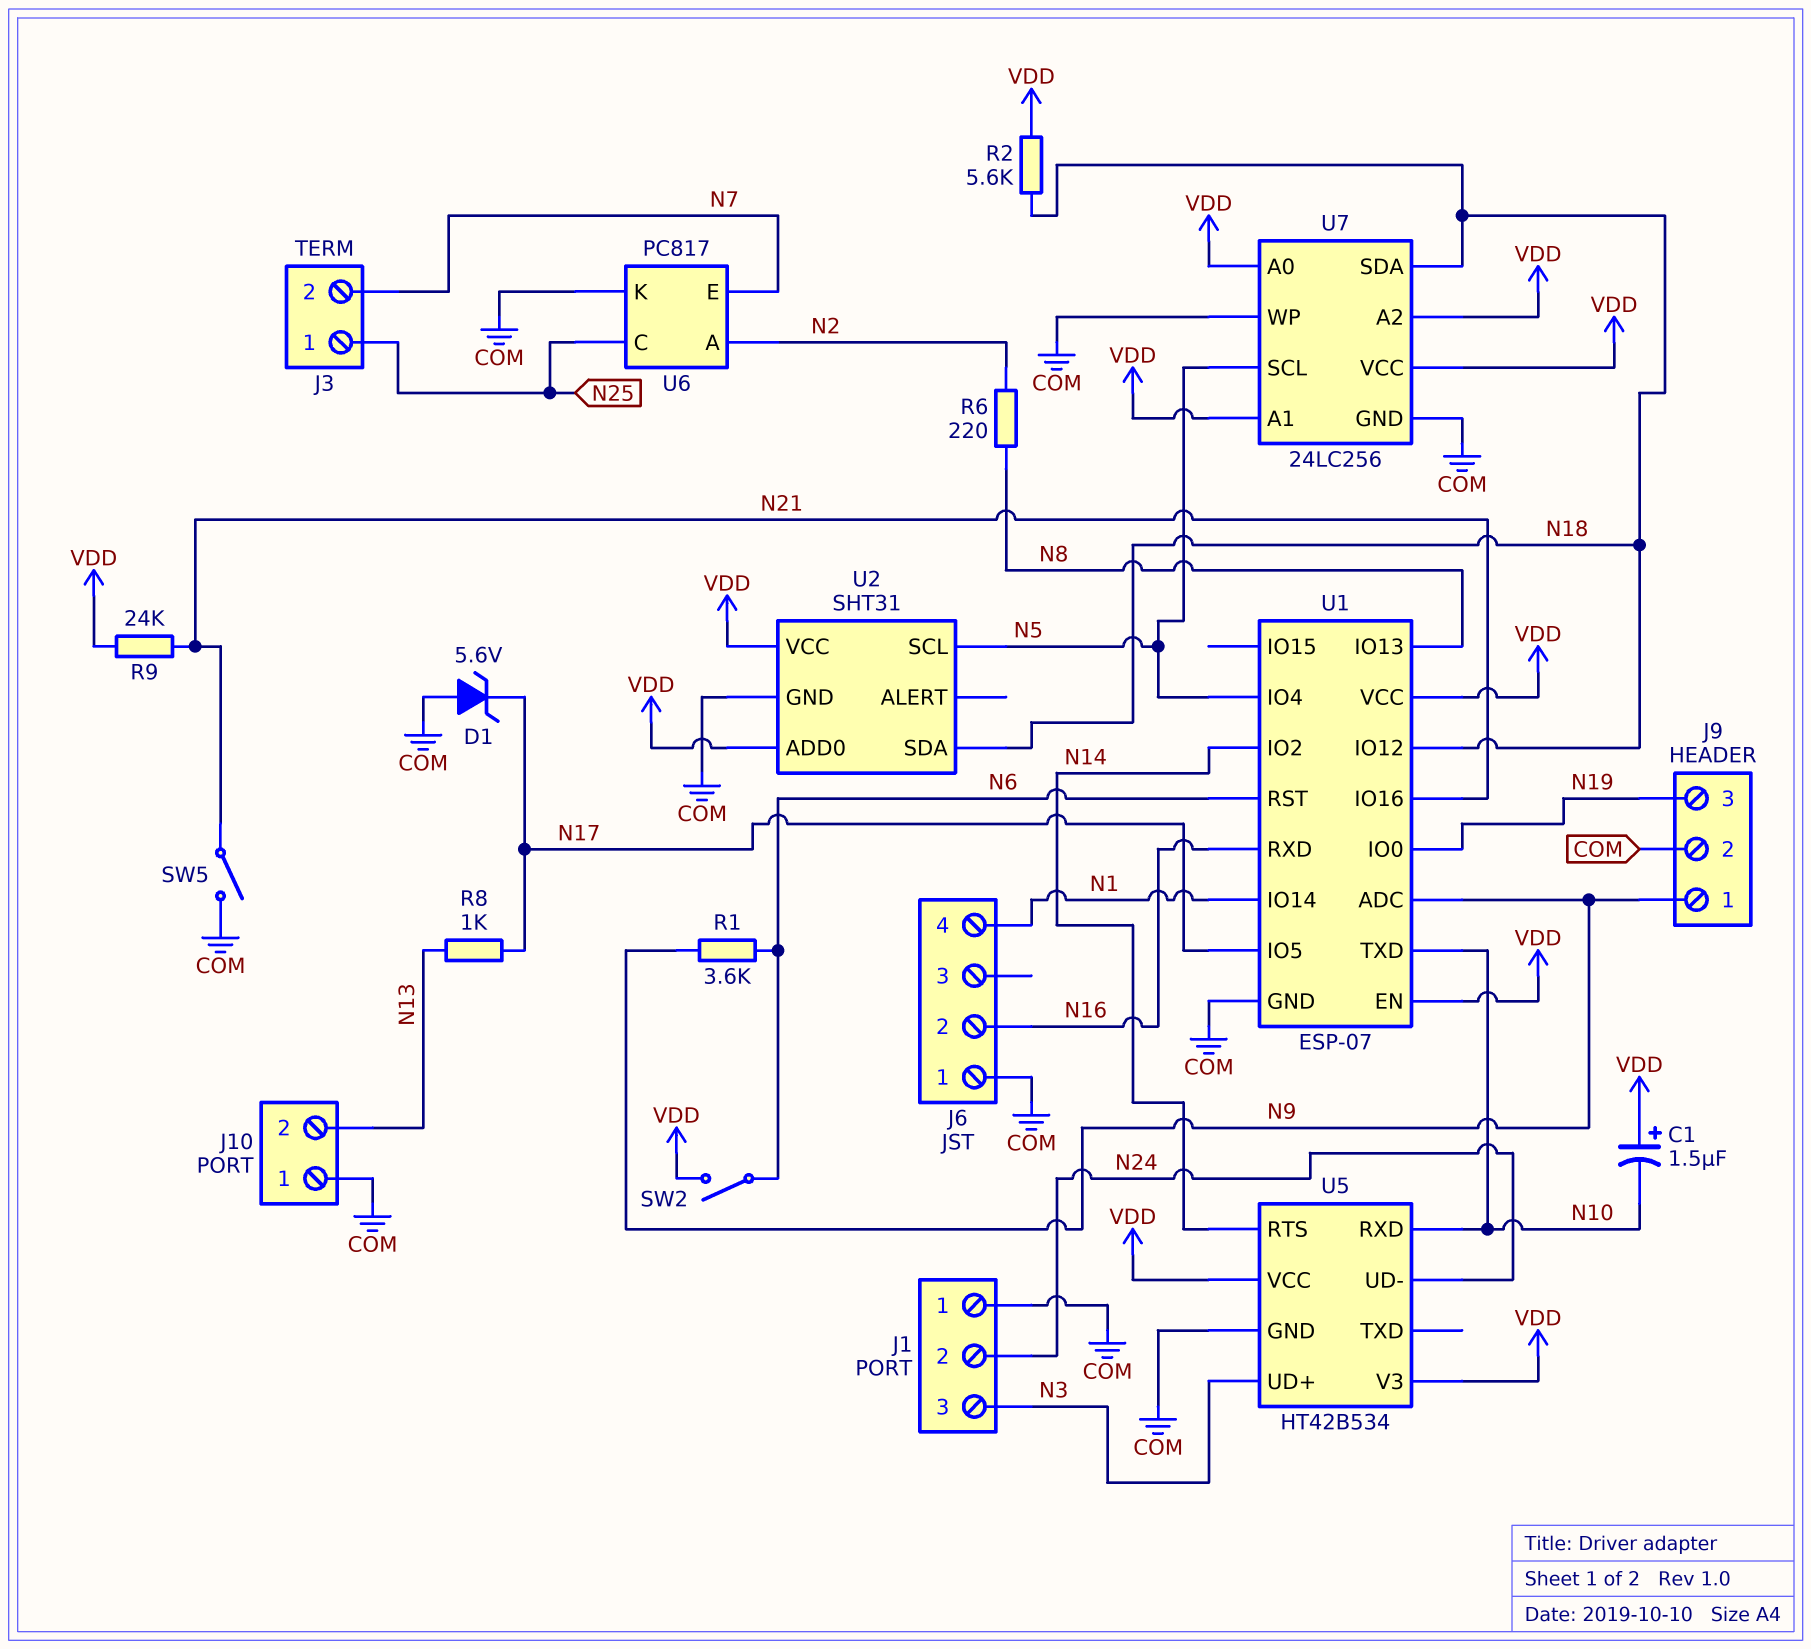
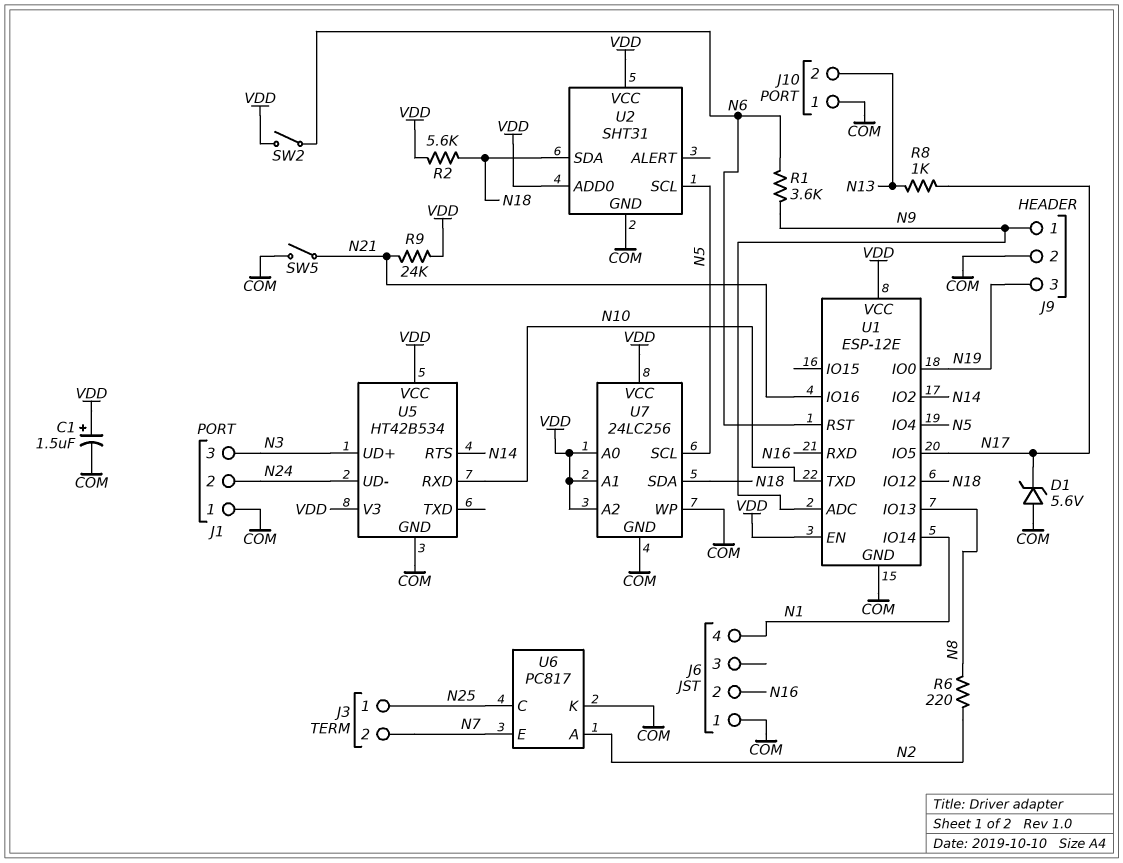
C1: 1.5uF (plus VDD, minus N10) -> 1.5uF (plus VDD, minus COM)
U1: ESP-07 -> ESP-12E

